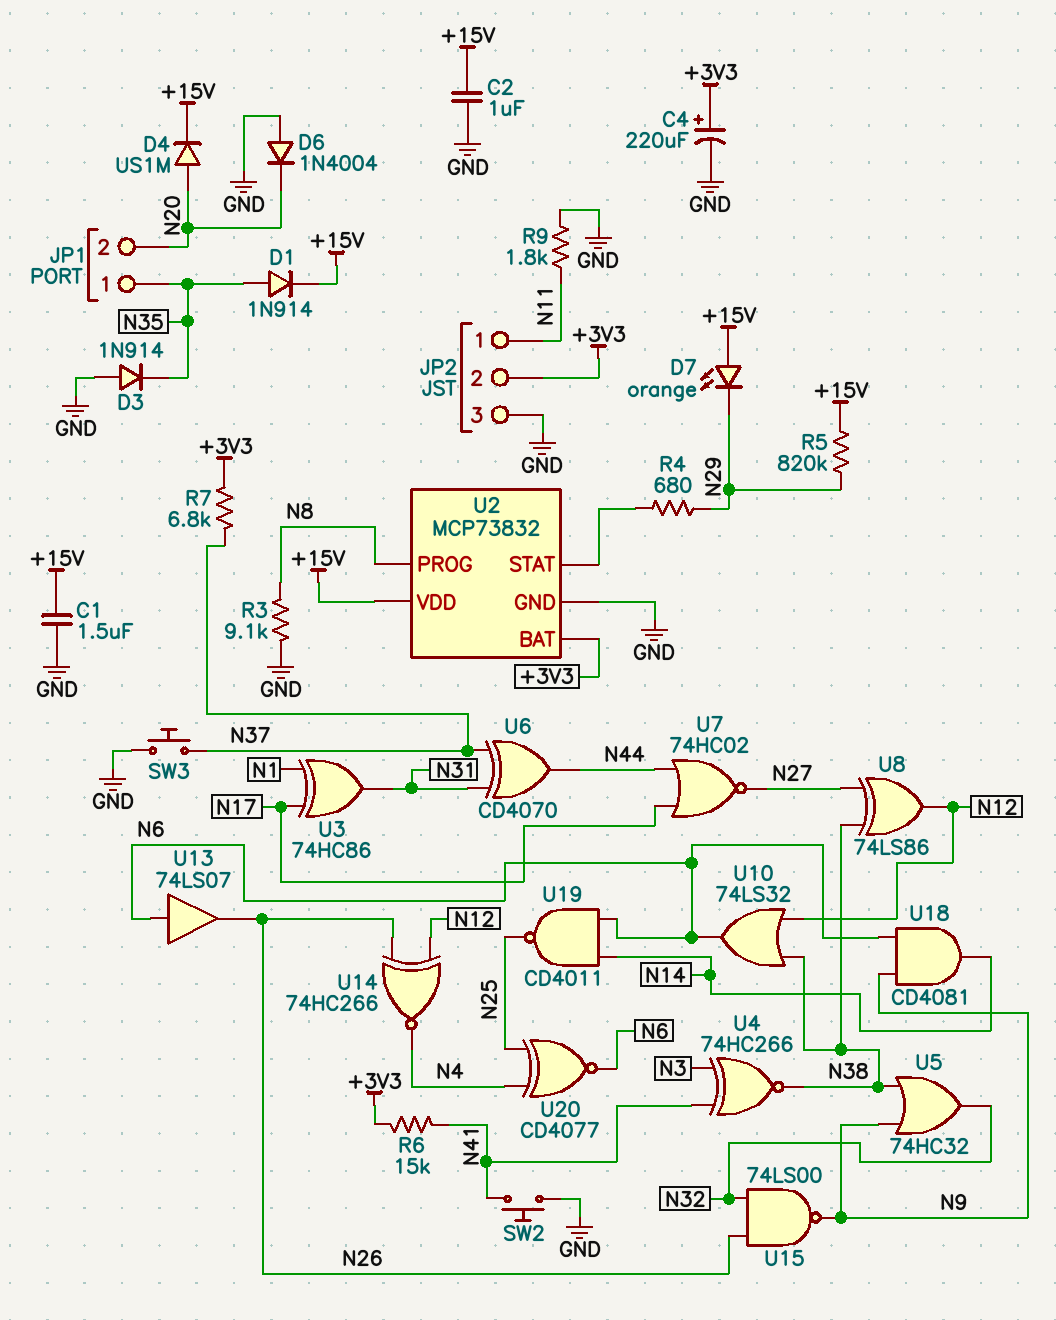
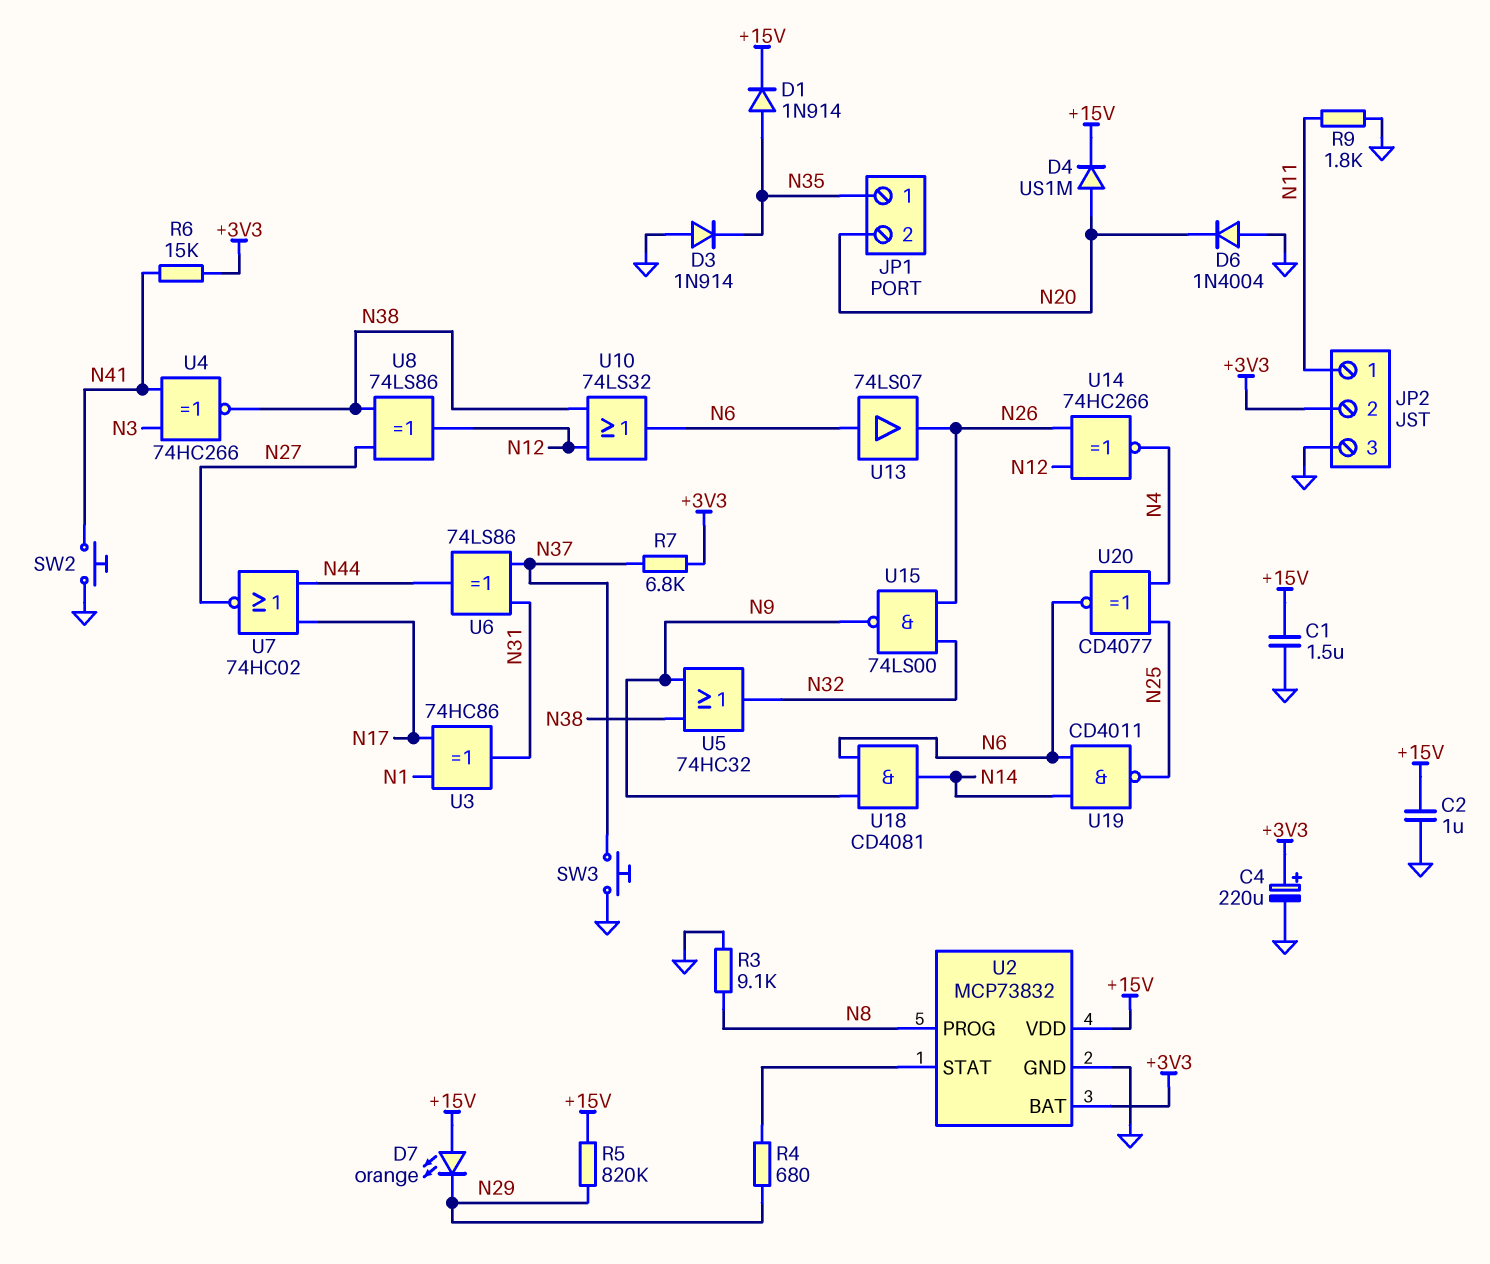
U6: XOR CD4070 (in N31, in N37, out N44) -> XOR 74LS86 (in N31, in N37, out N44)

